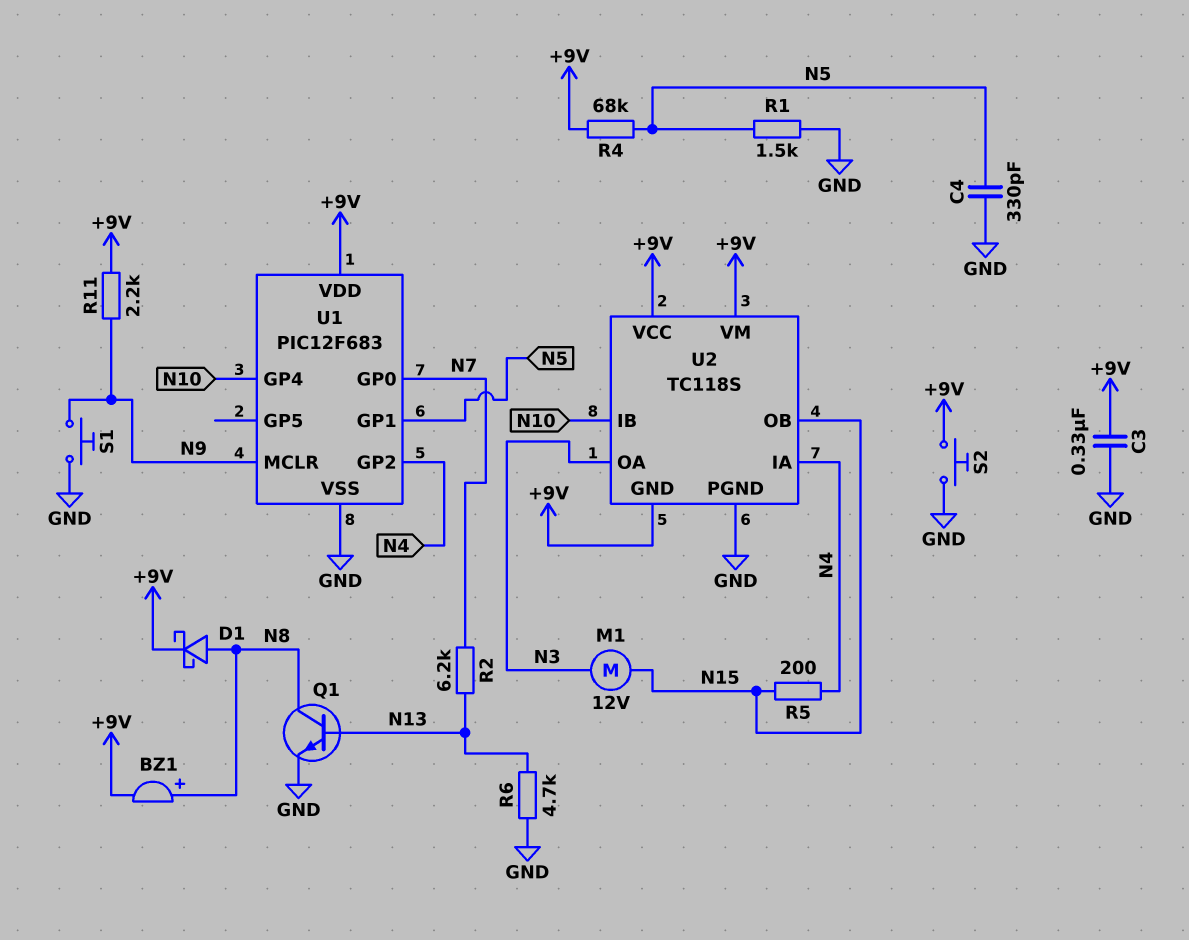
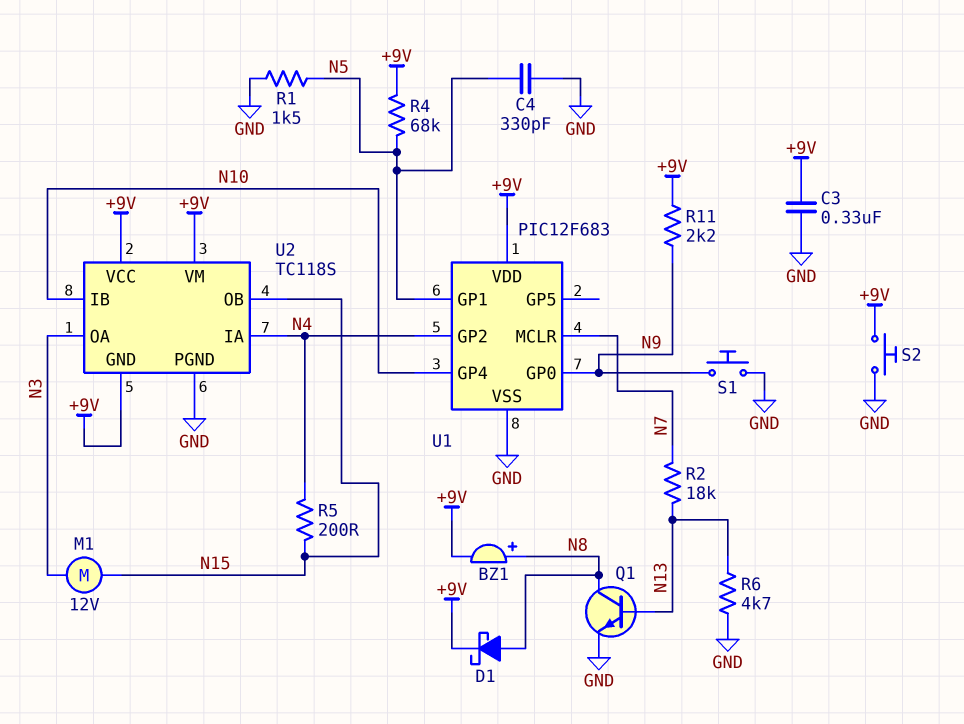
R2: 6.2k (N7, N13) -> 18k (N7, N13)
U1 pin GP0: N7 -> N9
U1 pin MCLR: N9 -> N7

